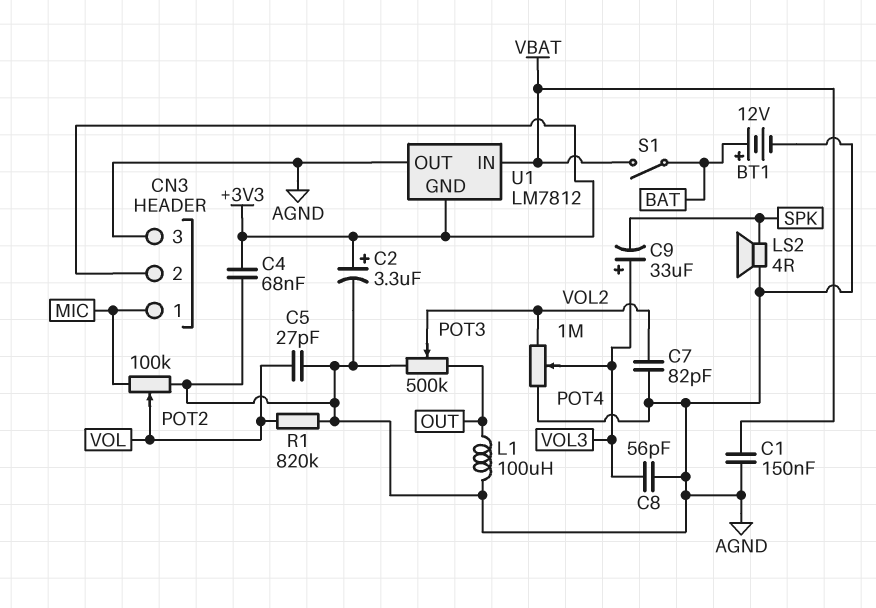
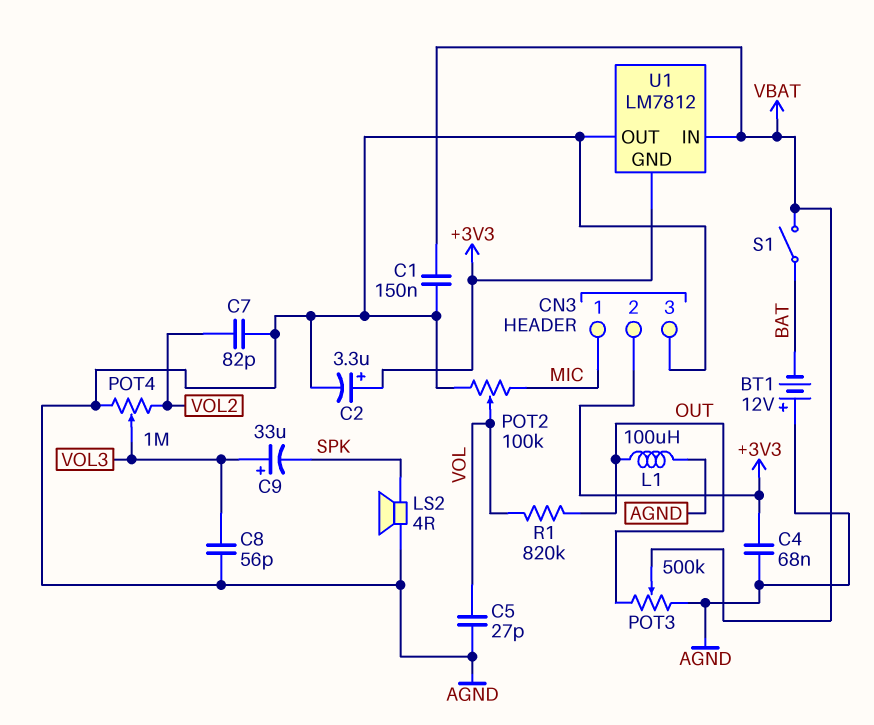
BT1: 12V (plus BAT, minus AGND) -> 12V (plus AGND, minus BAT)
POT3: 500k (AGND, OUT, wiper VOL2) -> 500k (AGND, OUT, wiper VBAT)
R1: 820k (AGND, VOL) -> 820k (OUT, VOL)

